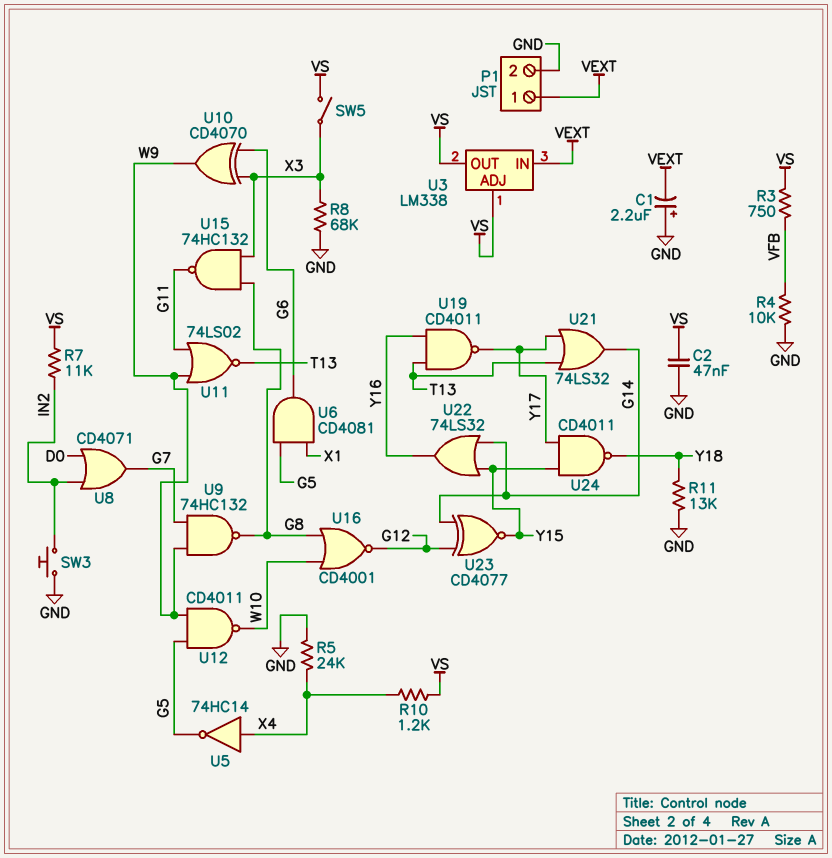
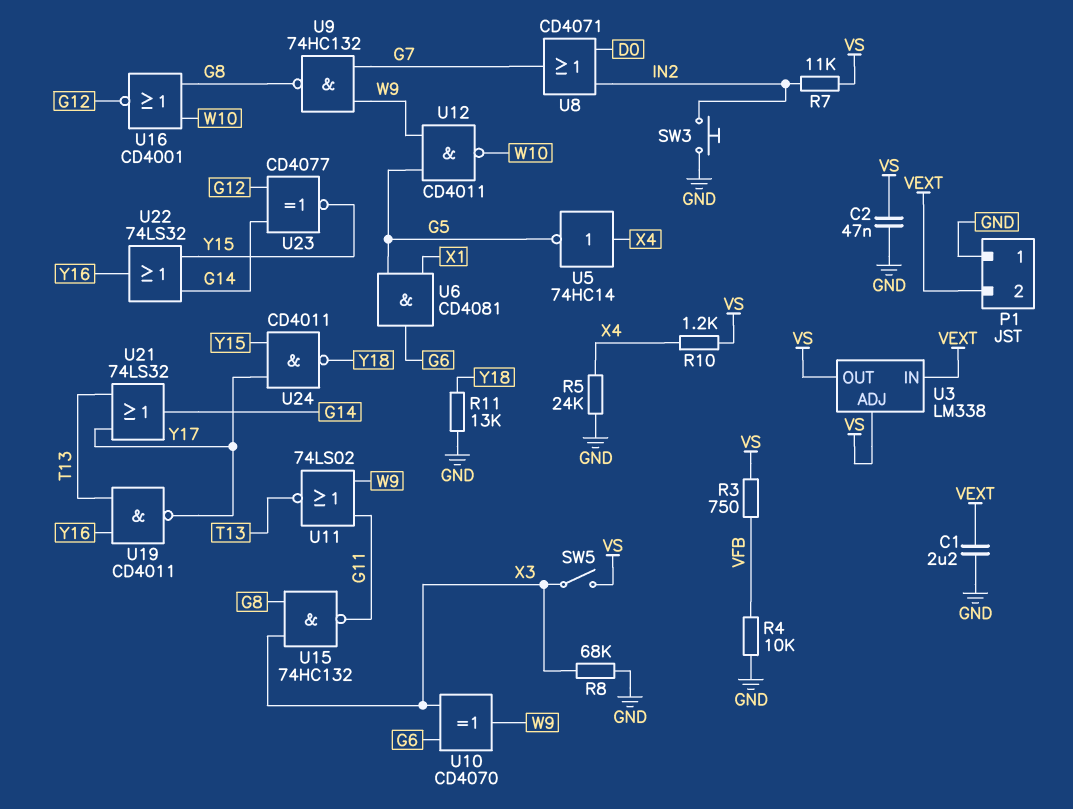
C1: 2.2uF (plus GND, minus VEXT) -> 2.2uF (GND, VEXT)
P1 pin 1: VEXT -> GND
P1 pin 2: GND -> VEXT

